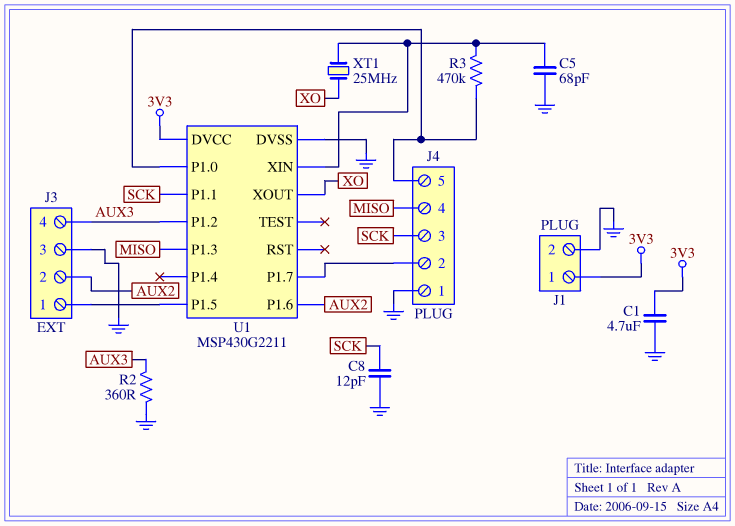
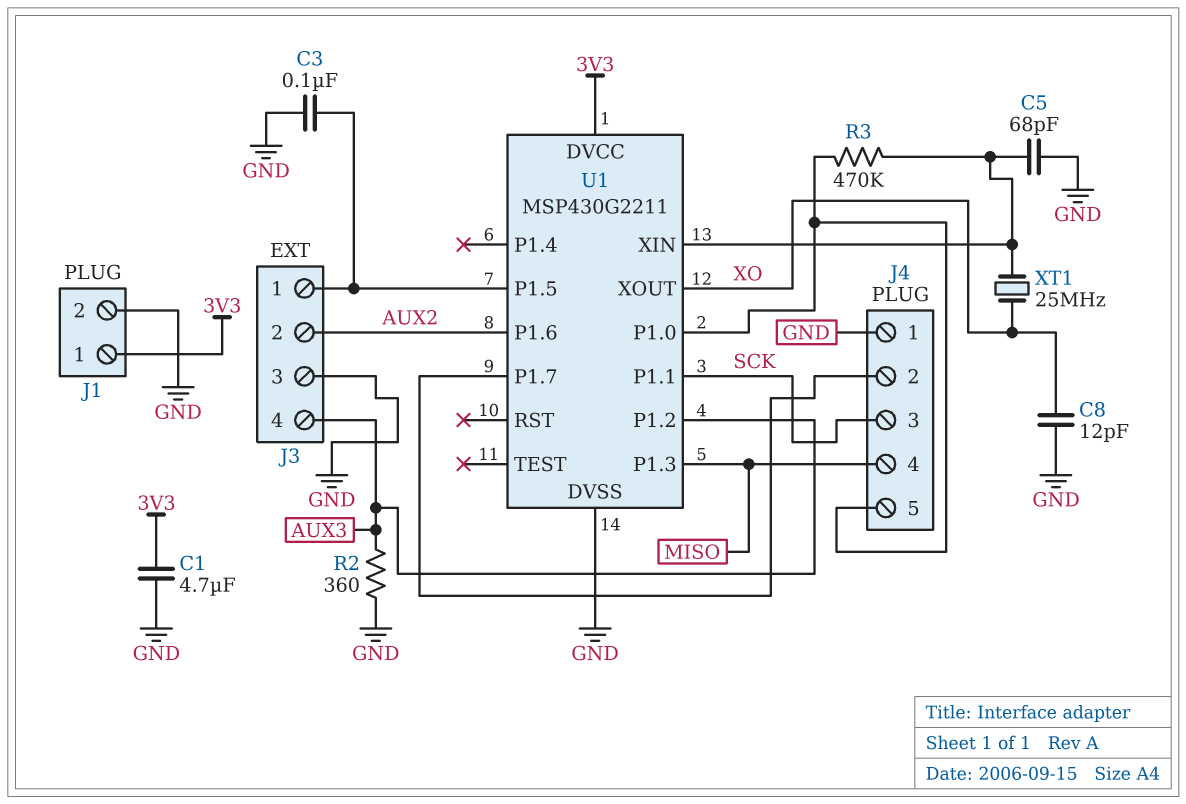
C3: none -> 100nF (GND, J3/1)
C8: 12pF (GND, SCK) -> 12pF (GND, XO)

